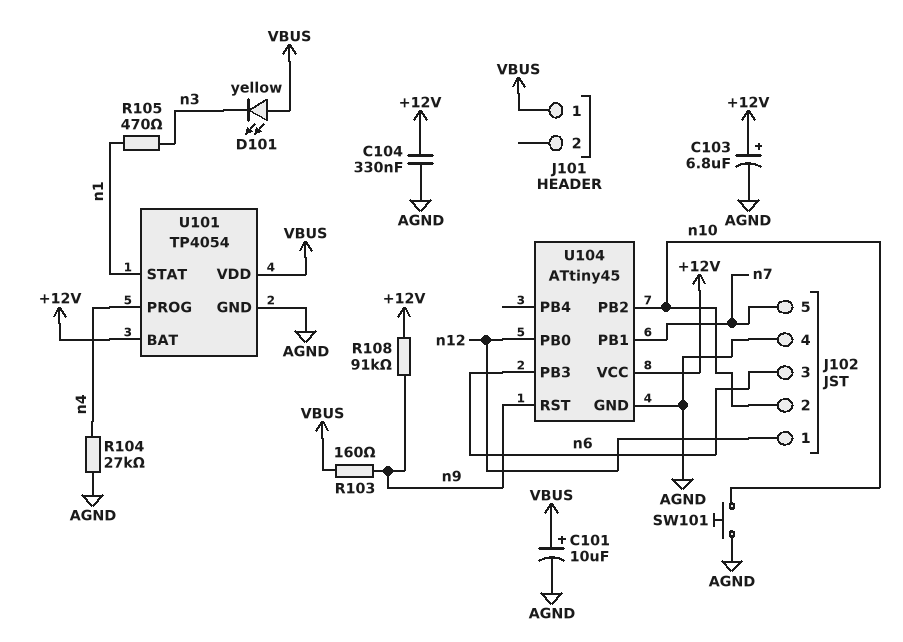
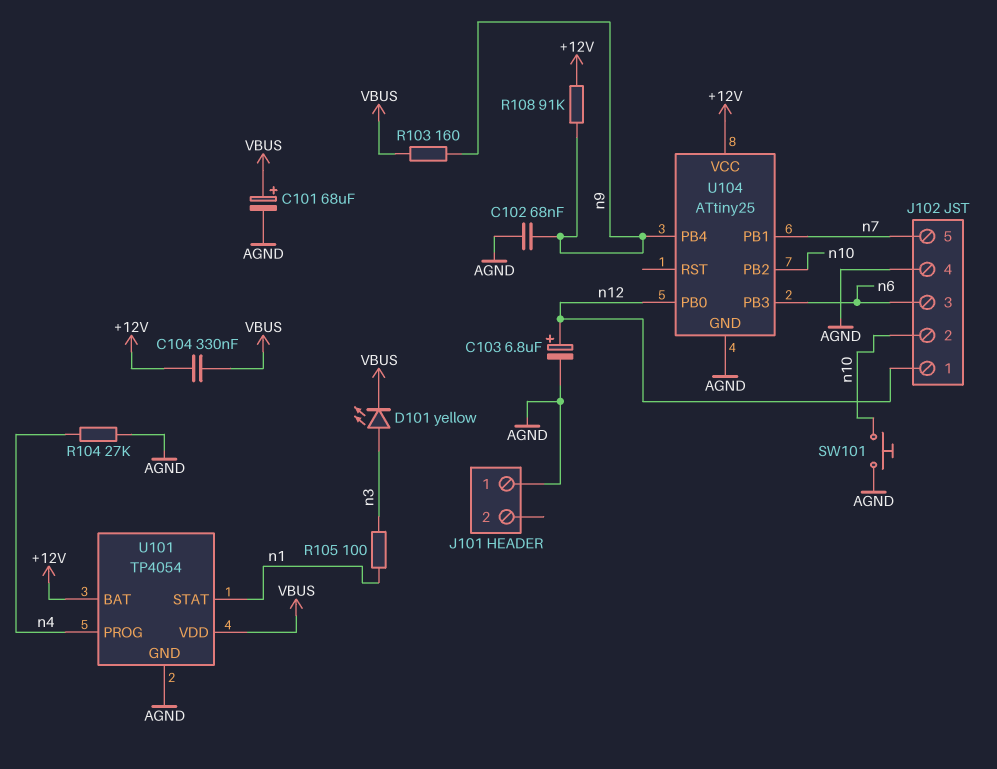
C101: 10uF (plus VBUS, minus AGND) -> 68uF (plus VBUS, minus AGND)
C102: none -> 68nF (AGND, n9)
C103: 6.8uF (plus +12V, minus AGND) -> 6.8uF (plus n12, minus AGND)
C104: 330nF (+12V, AGND) -> 330nF (+12V, VBUS)
D101: LED yellow (A VBUS, K n3) -> LED yellow (A n3, K VBUS)
J101 pin 1: VBUS -> AGND
R105: 470 (n1, n3) -> 100 (n1, n3)
U104: ATtiny45 -> ATtiny25
U104 pin PB4: none -> n9
U104 pin RST: n9 -> none

